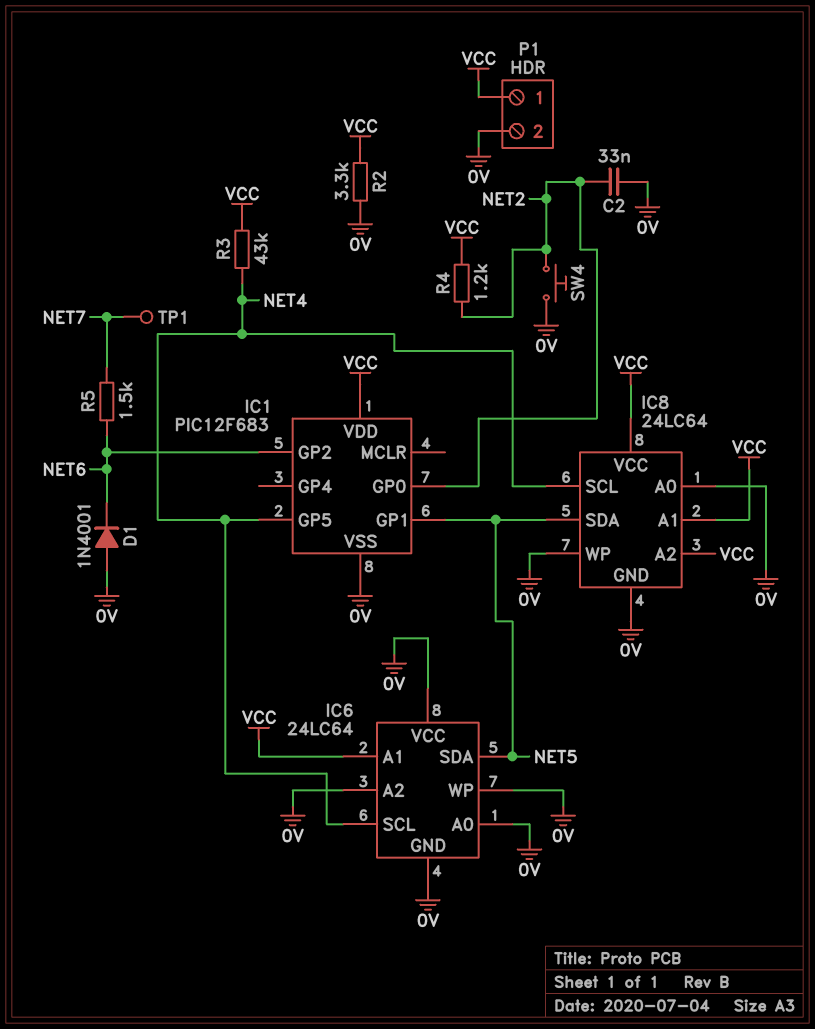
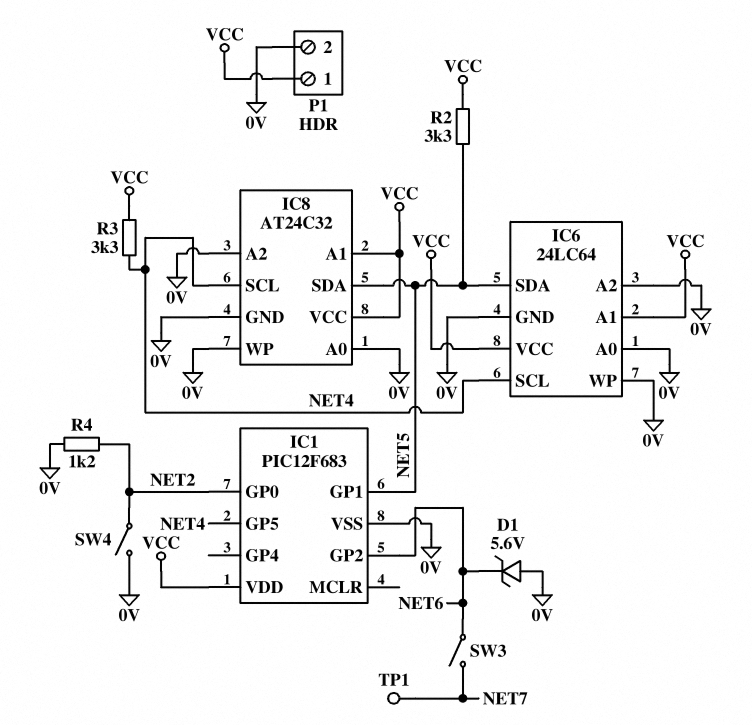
C2: 33nF (0V, NET2) -> none
D1: diode 1N4001 (A 0V, K NET6) -> zener 5.6V (A 0V, K NET6)
IC6 pin VCC: 0V -> VCC
IC8: 24LC64 -> AT24C32
IC8 pin A2: VCC -> 0V
R2: 3.3k (0V, VCC) -> 3.3k (NET5, VCC)
R3: 43k (NET4, VCC) -> 3.3k (NET4, VCC)
R4: 1.2k (NET2, VCC) -> 1.2k (0V, NET2)
R5: 1.5k (NET6, NET7) -> none
SW3: none -> switch (NET6, NET7)
SW4: button (0V, NET2) -> switch (0V, NET2)

